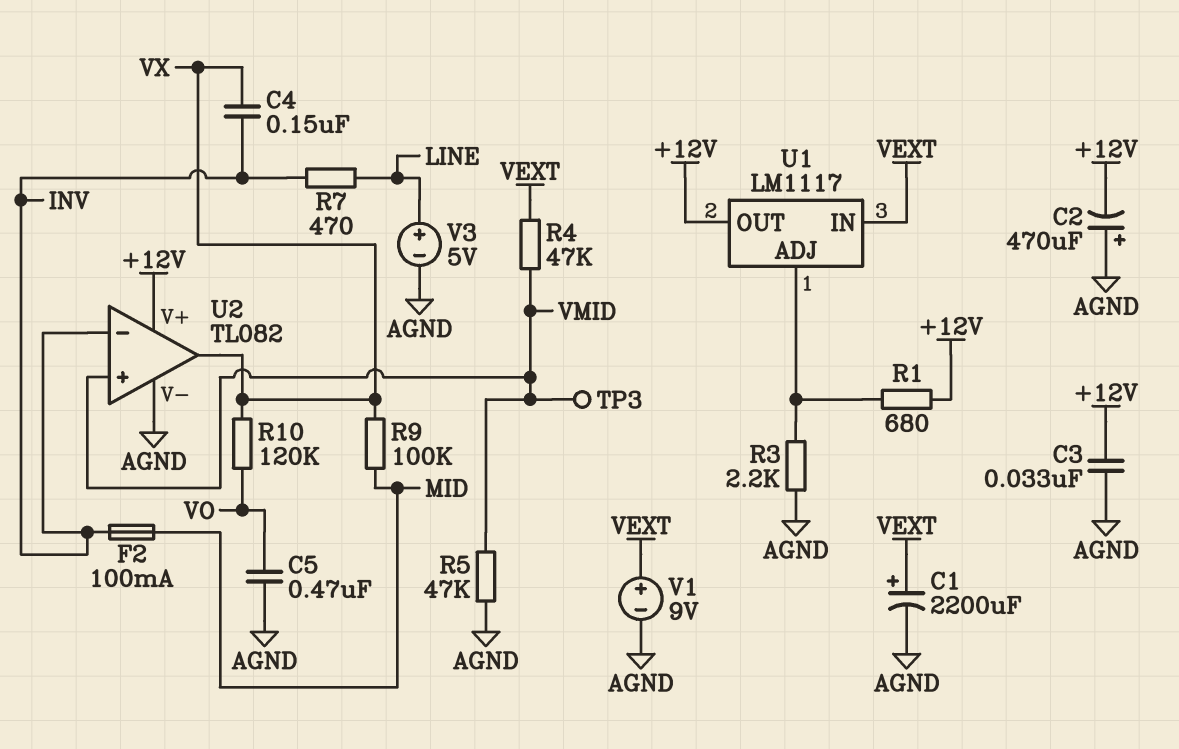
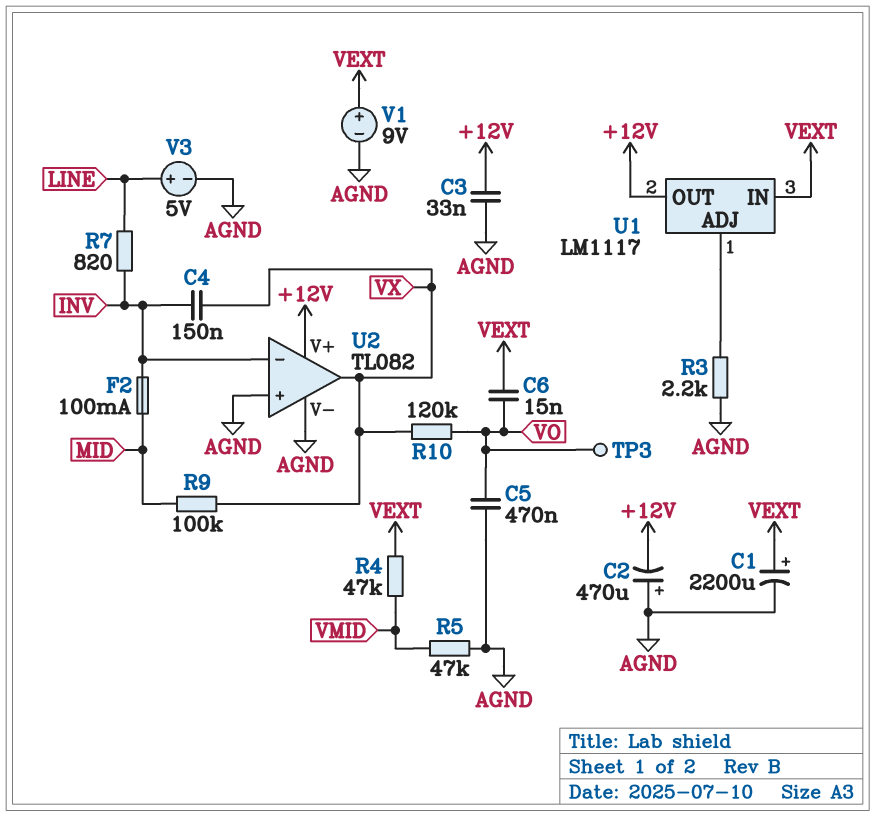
C6: none -> 15nF (VEXT, VO)
R1: 680 (+12V, U1/ADJ) -> none
R7: 470 (INV, LINE) -> 820 (INV, LINE)
TP3: test point (VMID) -> test point (VO)
U2 pin in+: VMID -> AGND

